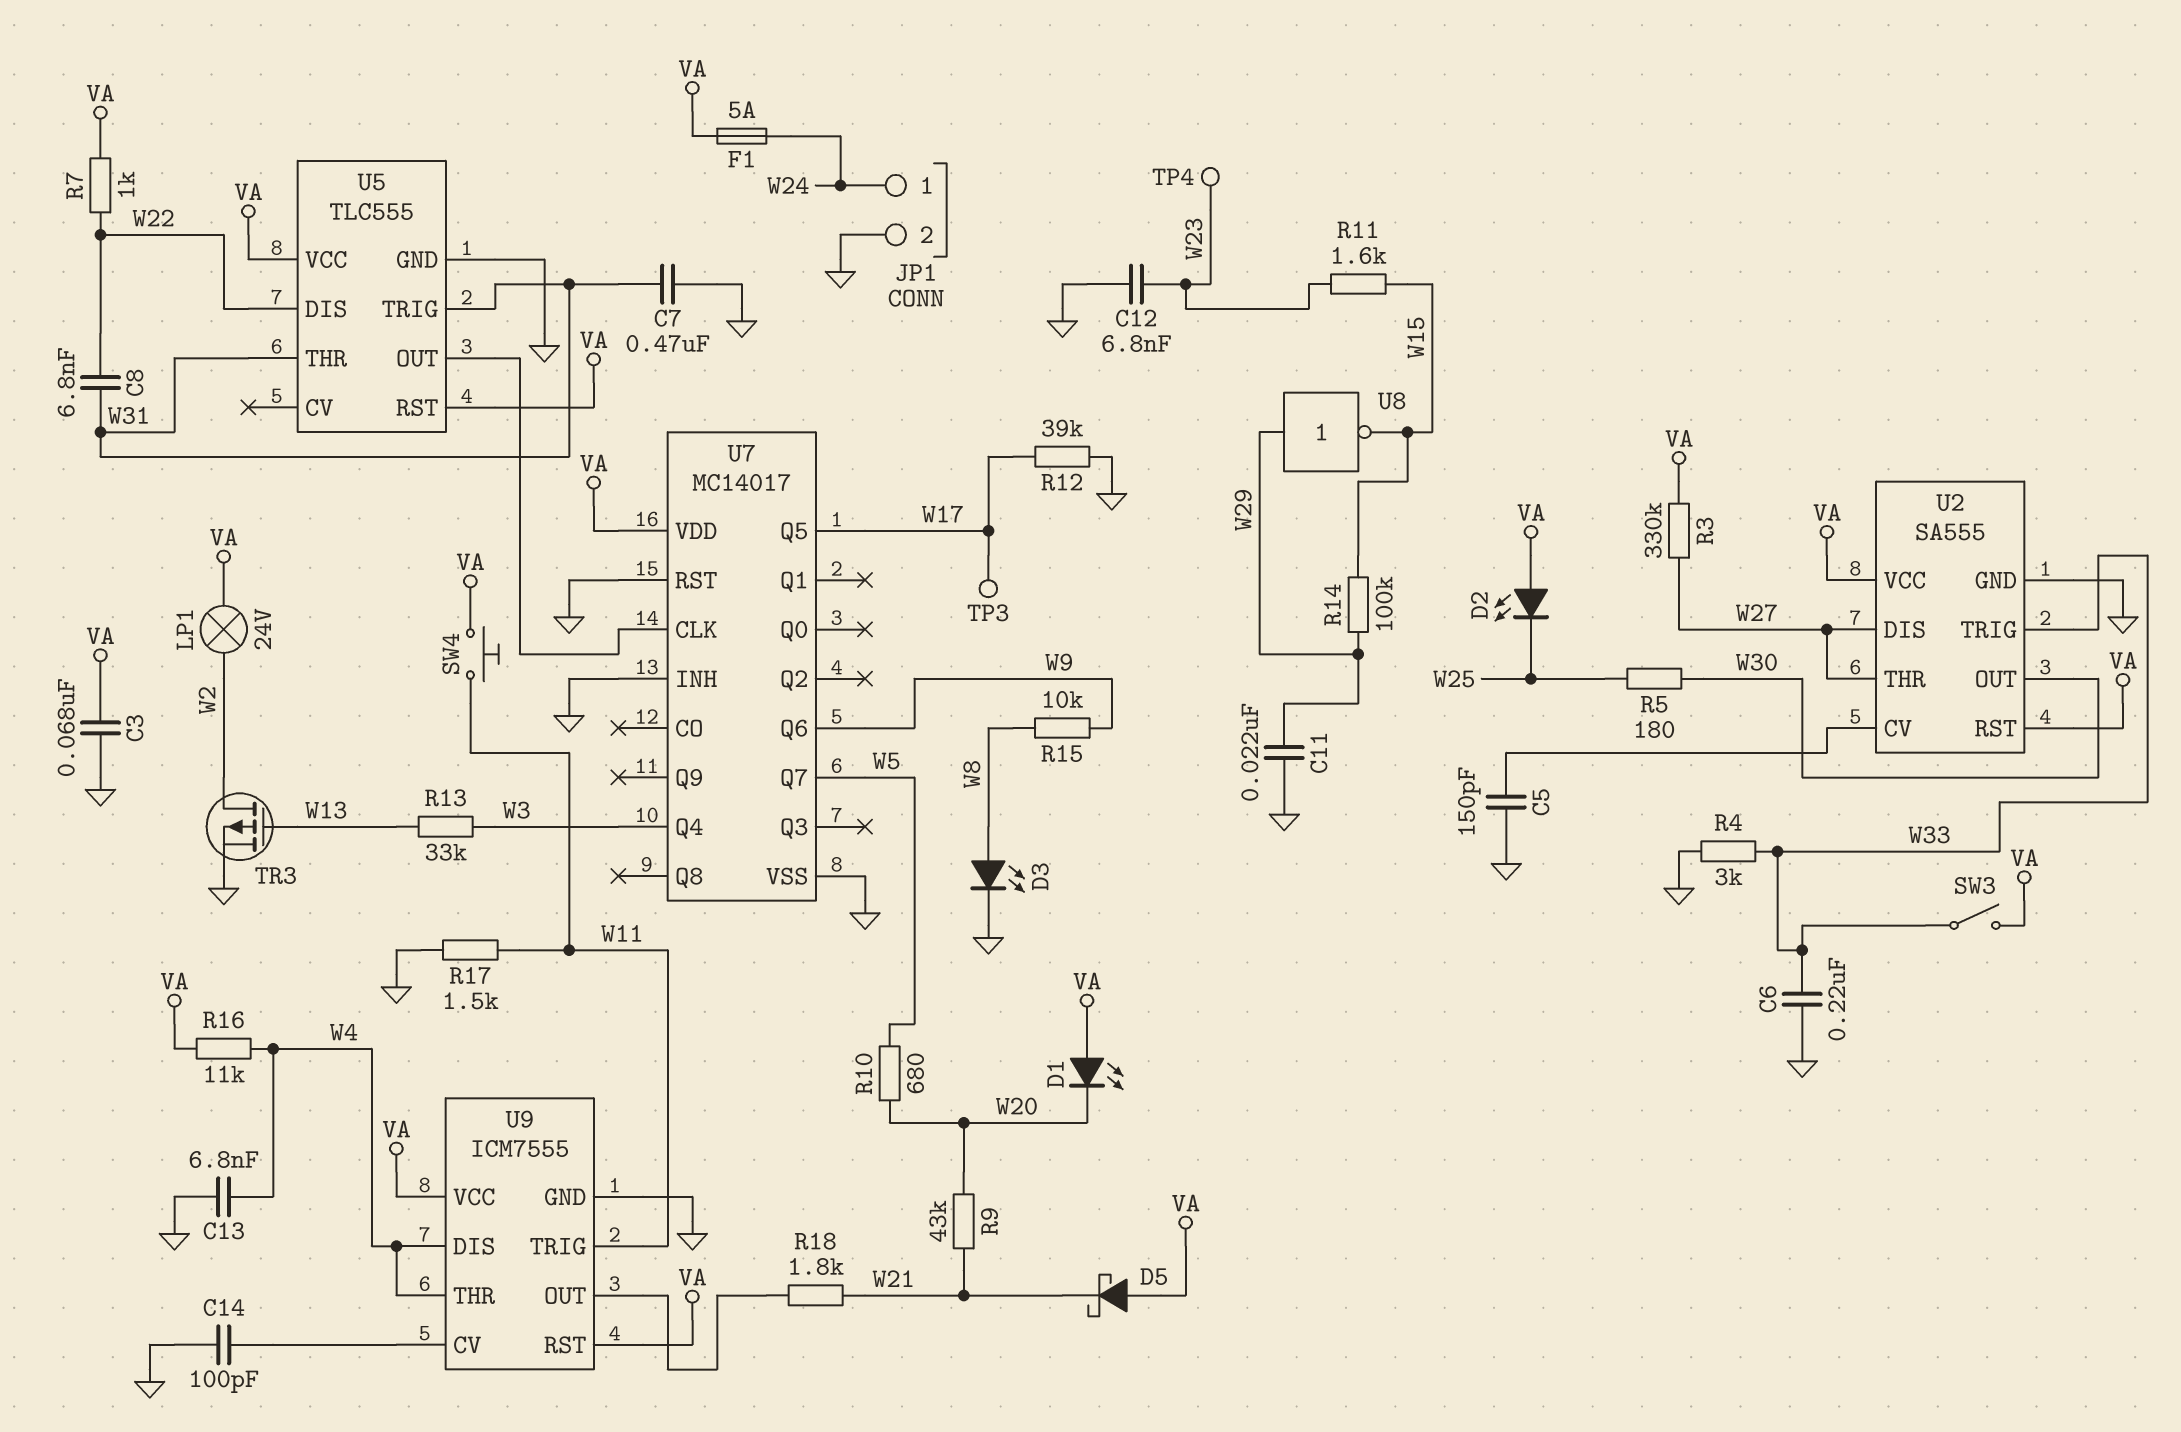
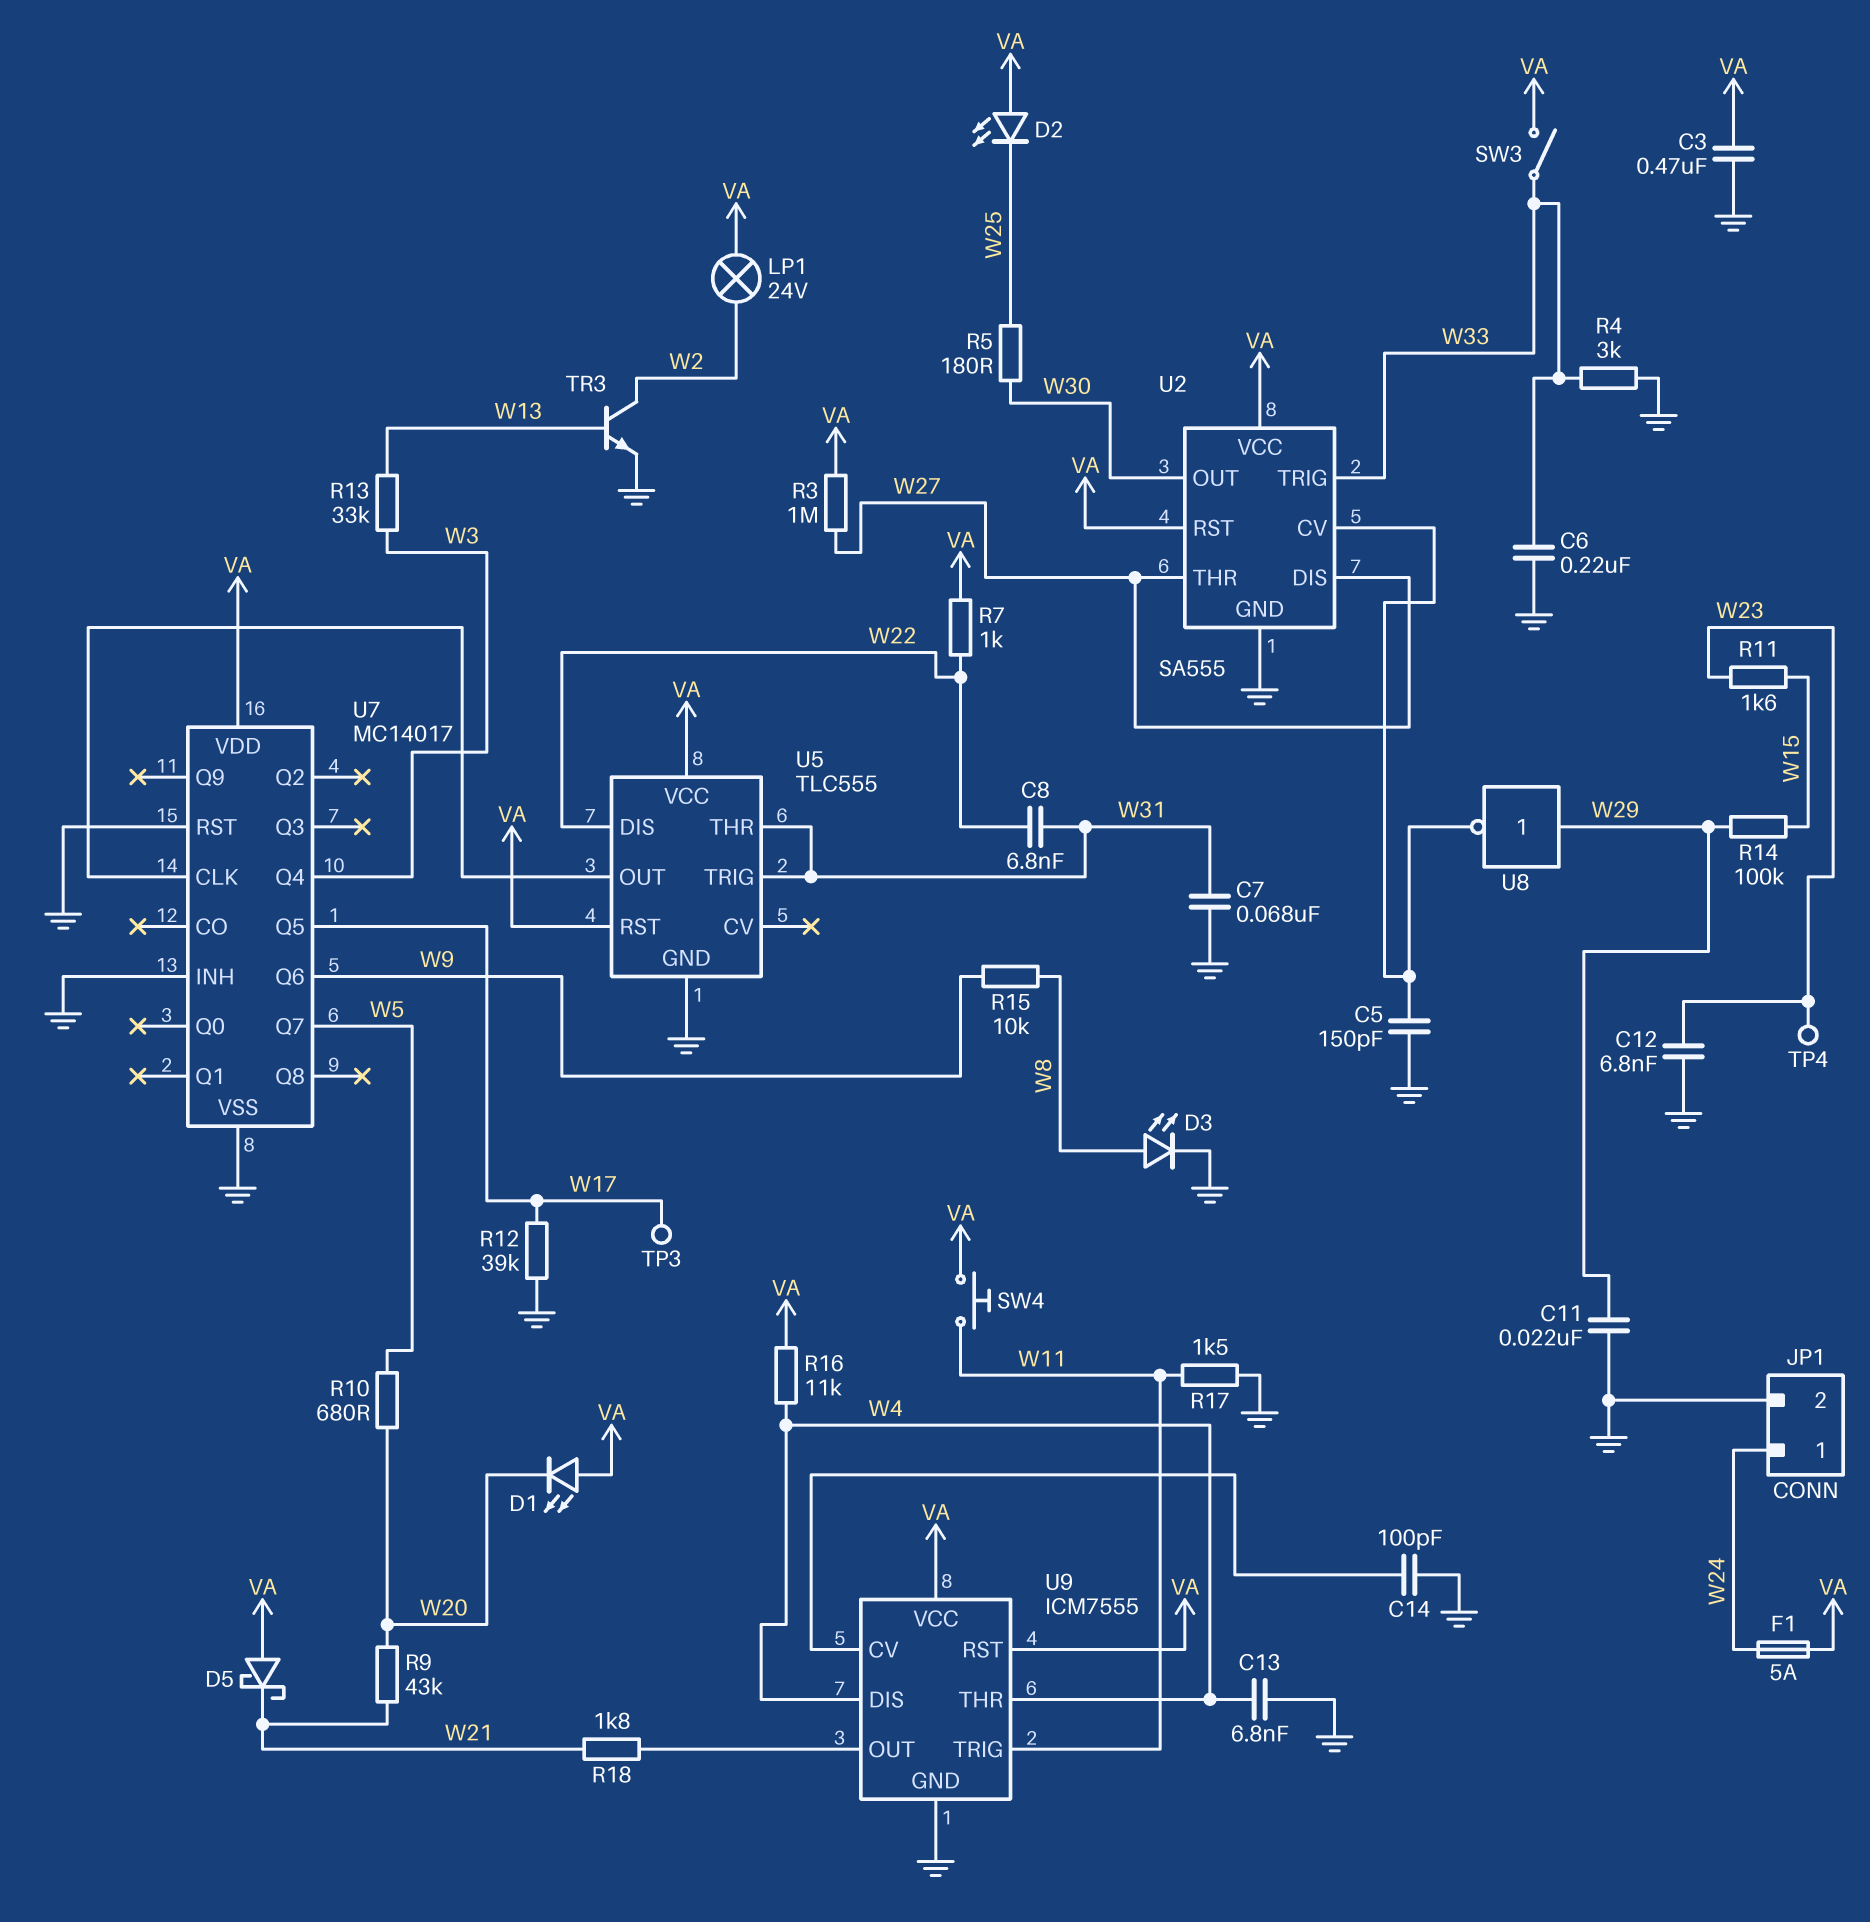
C3: 68nF (GND, VA) -> 470nF (GND, VA)
C7: 470nF (GND, W31) -> 68nF (GND, W31)
R3: 330k (VA, W27) -> 1M (VA, W27)
TR3: PMOS (G W13, D W2, S GND) -> NPN (B W13, C W2, E GND)
U8: NOT (in W29, out W15) -> NOT (in W29, out U2/CV)

